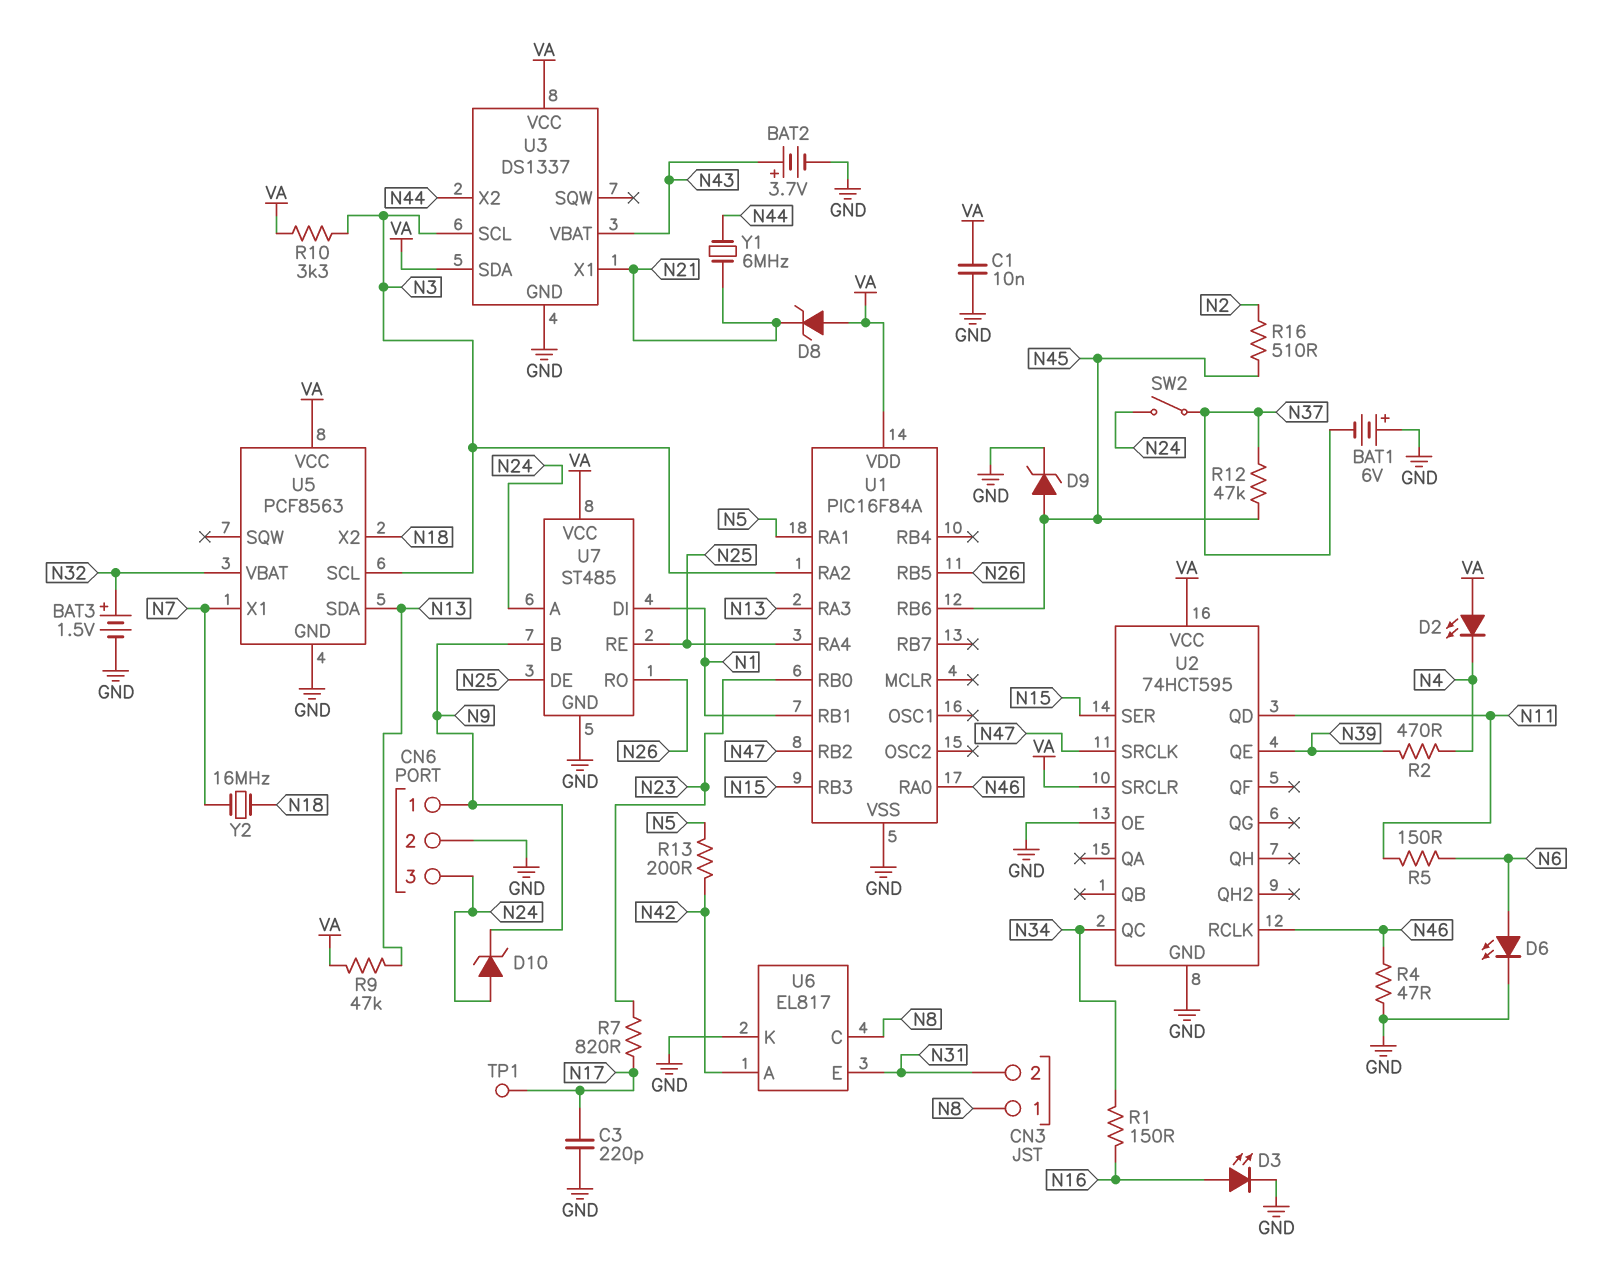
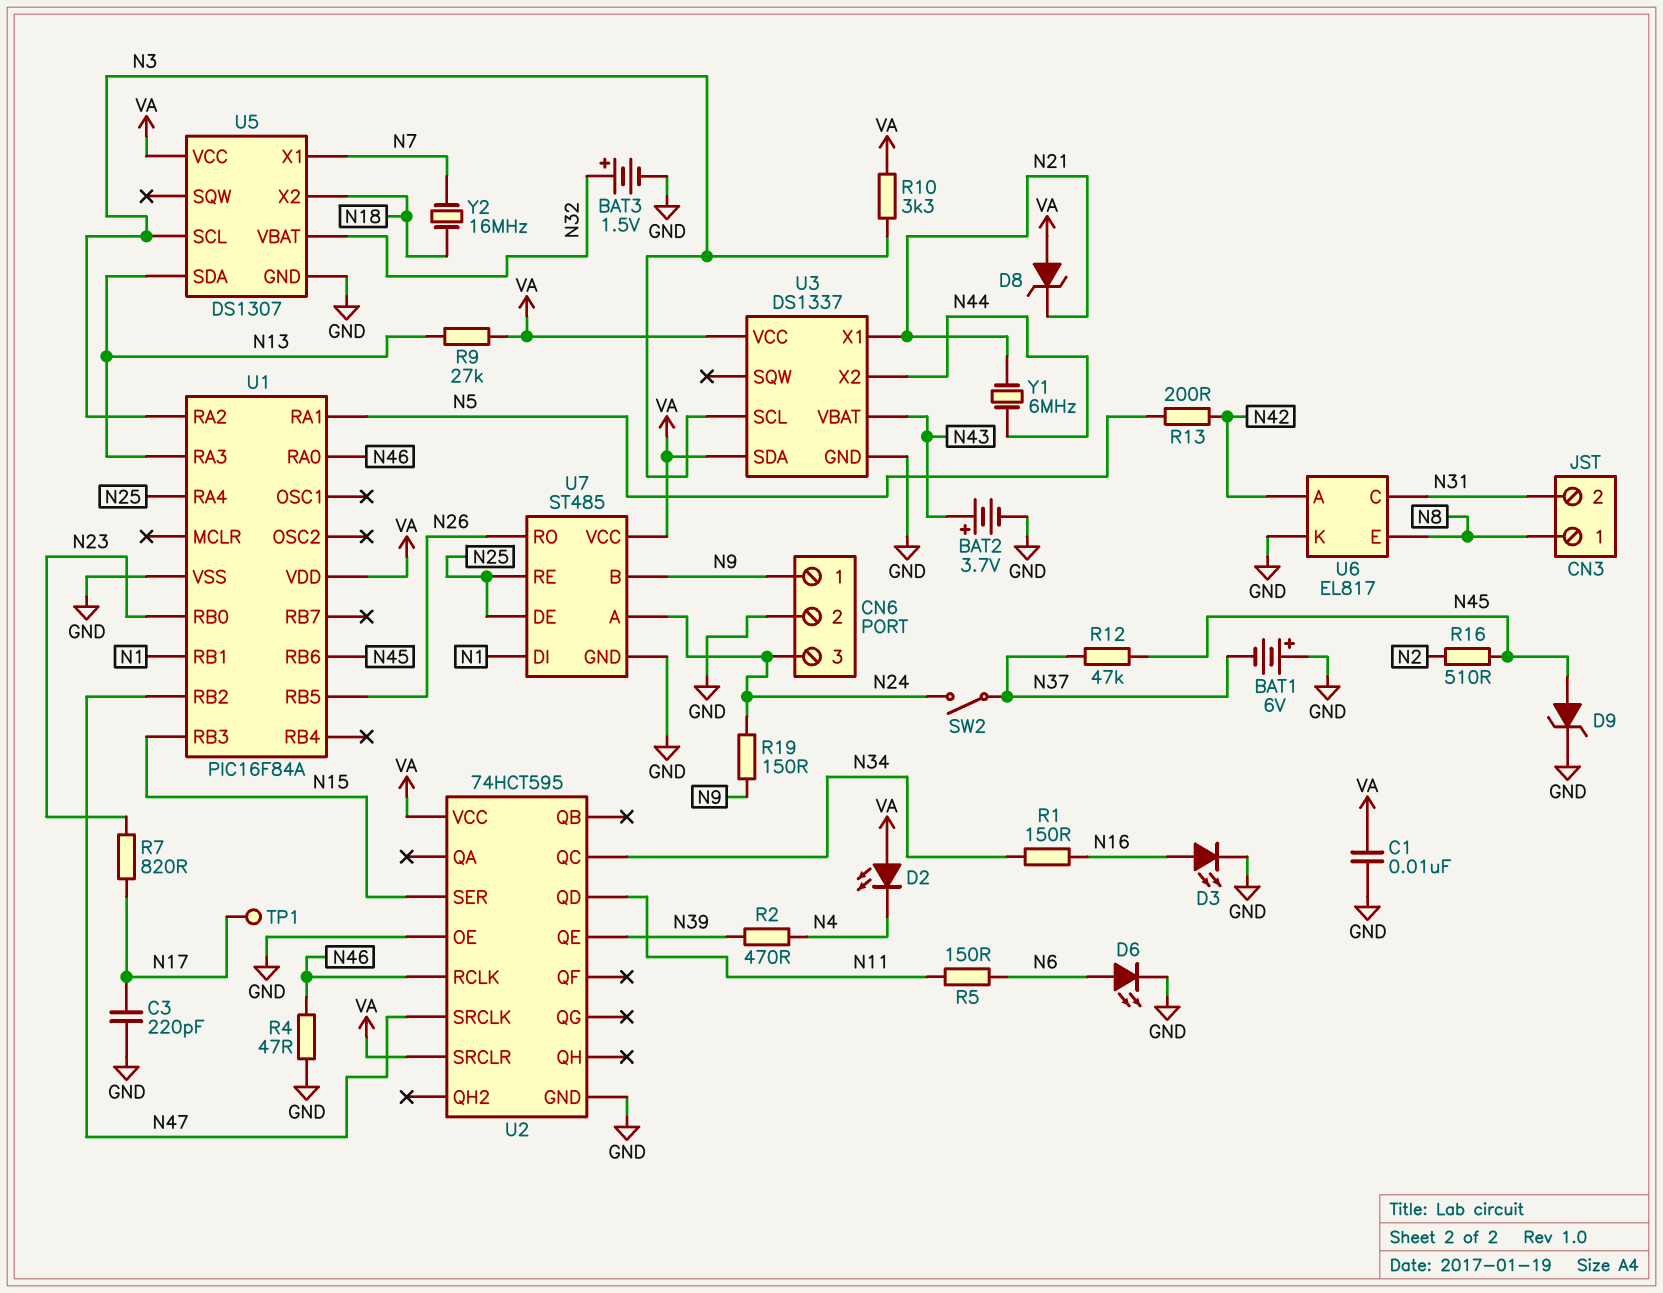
D10: zener (A N24, K N9) -> none
R9: 47k (N13, VA) -> 27k (N13, VA)
R19: none -> 150 (N9, N24)
U5: PCF8563 -> DS1307
U6 pin C: N8 -> N31
U6 pin E: N31 -> N8

